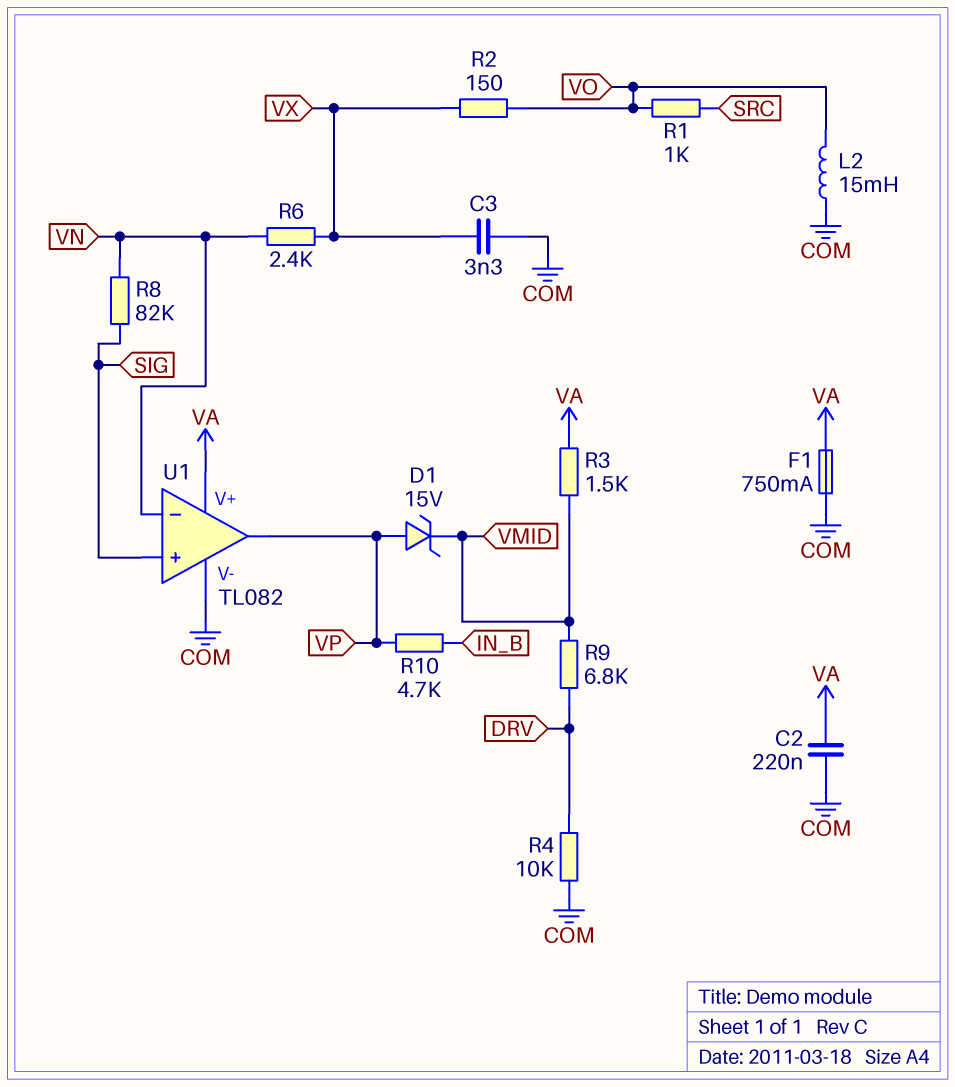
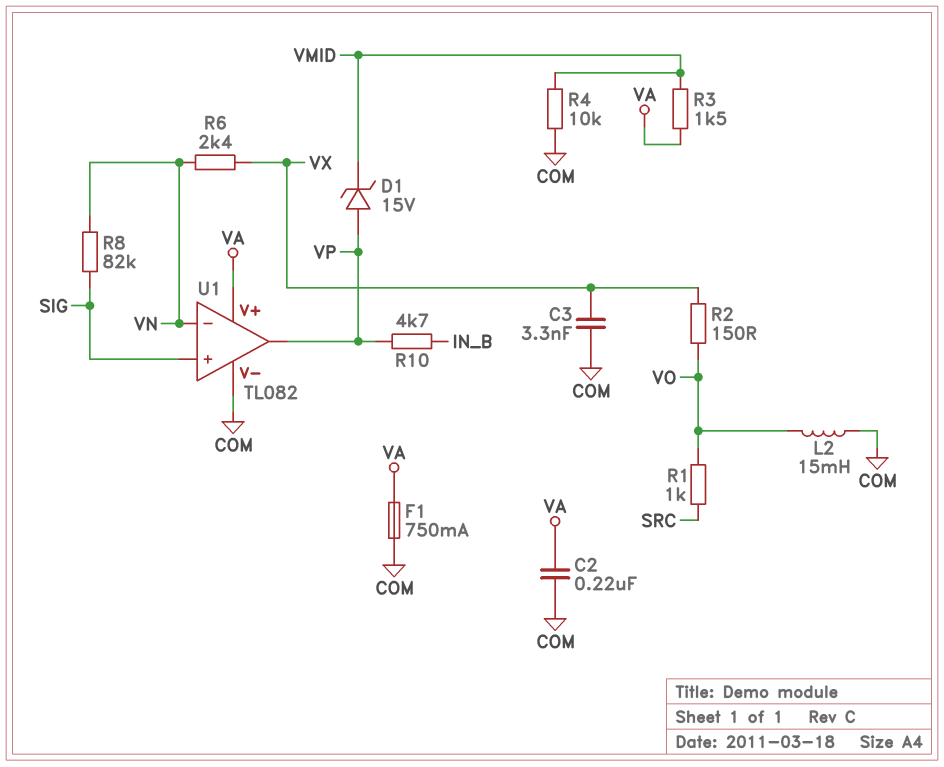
R4: 10k (COM, DRV) -> 10k (COM, VMID)
R9: 6.8k (DRV, VMID) -> none

